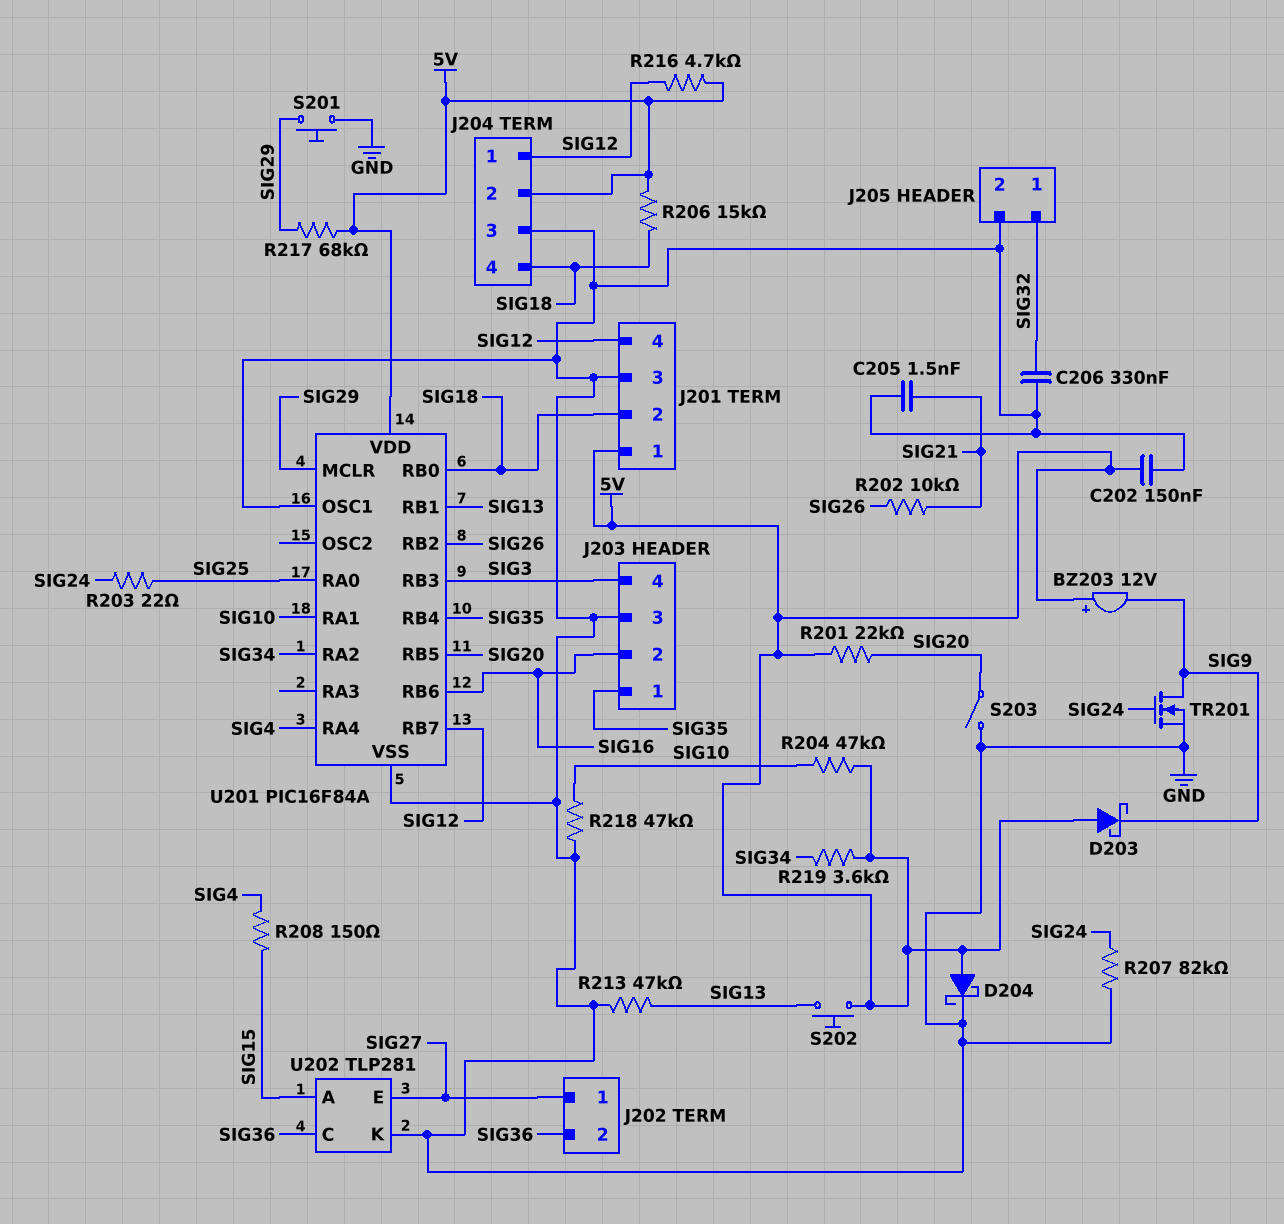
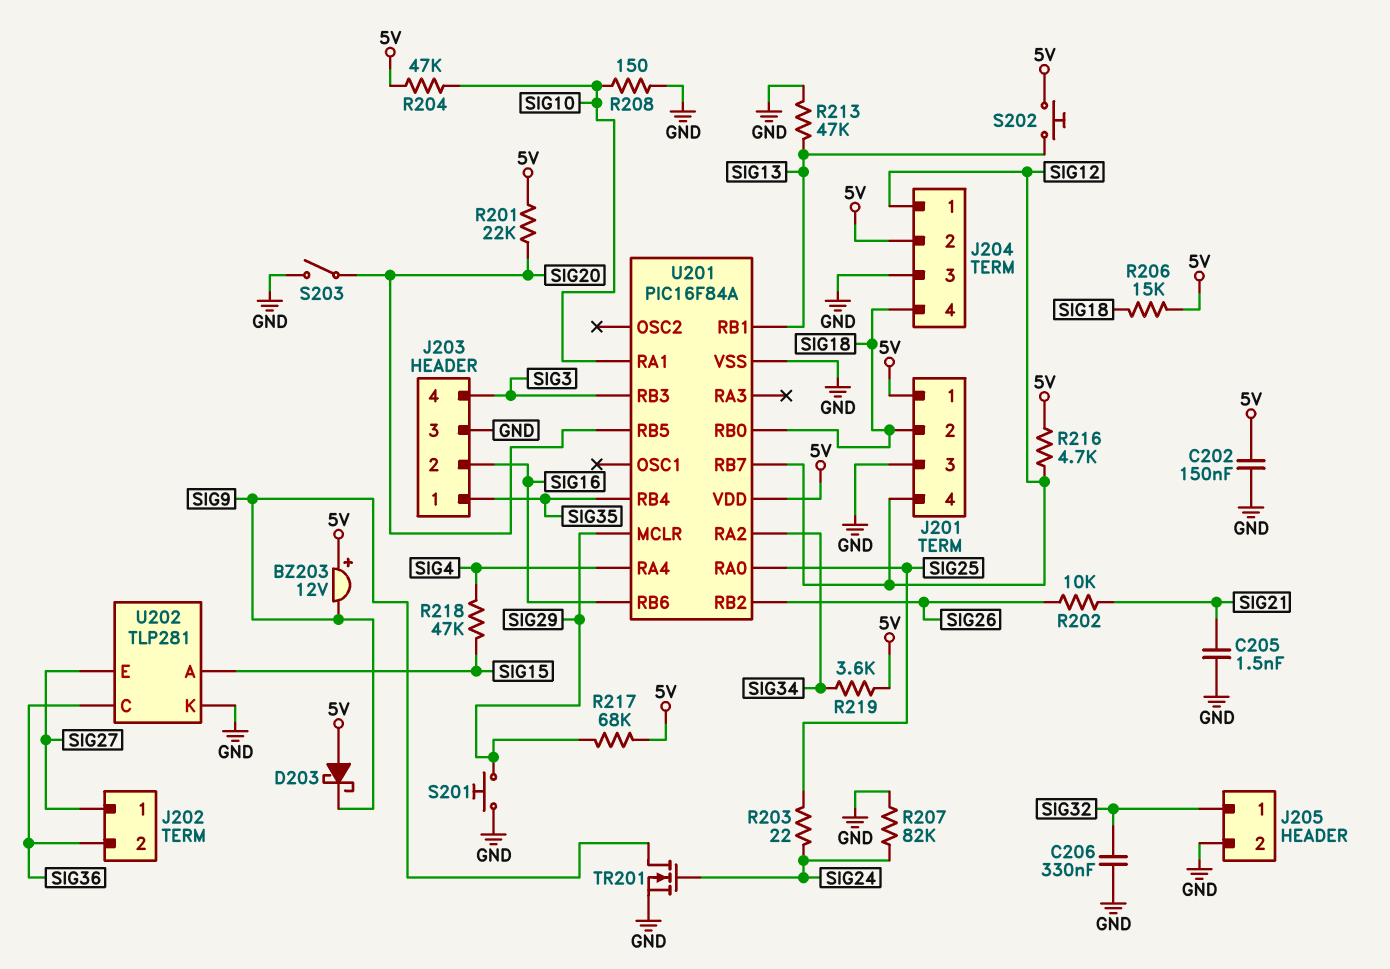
D204: schottky (A 5V, K GND) -> none
R208: 150 (SIG4, SIG15) -> 150 (GND, SIG10)
R218: 47k (GND, SIG10) -> 47k (SIG4, SIG15)
U201 pin OSC1: GND -> none

